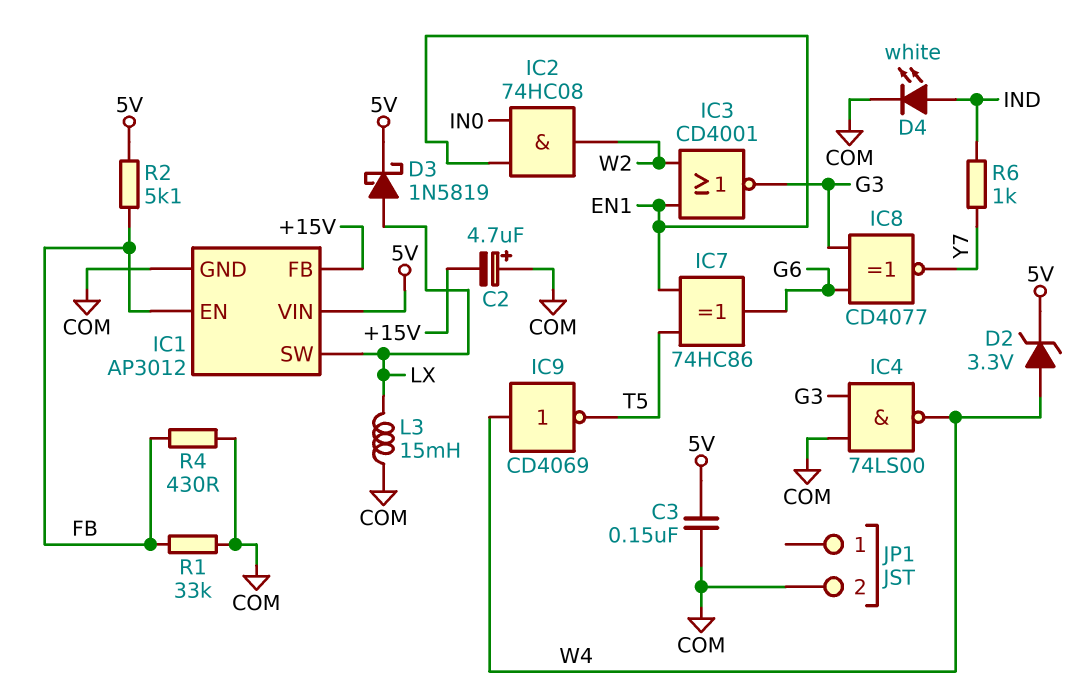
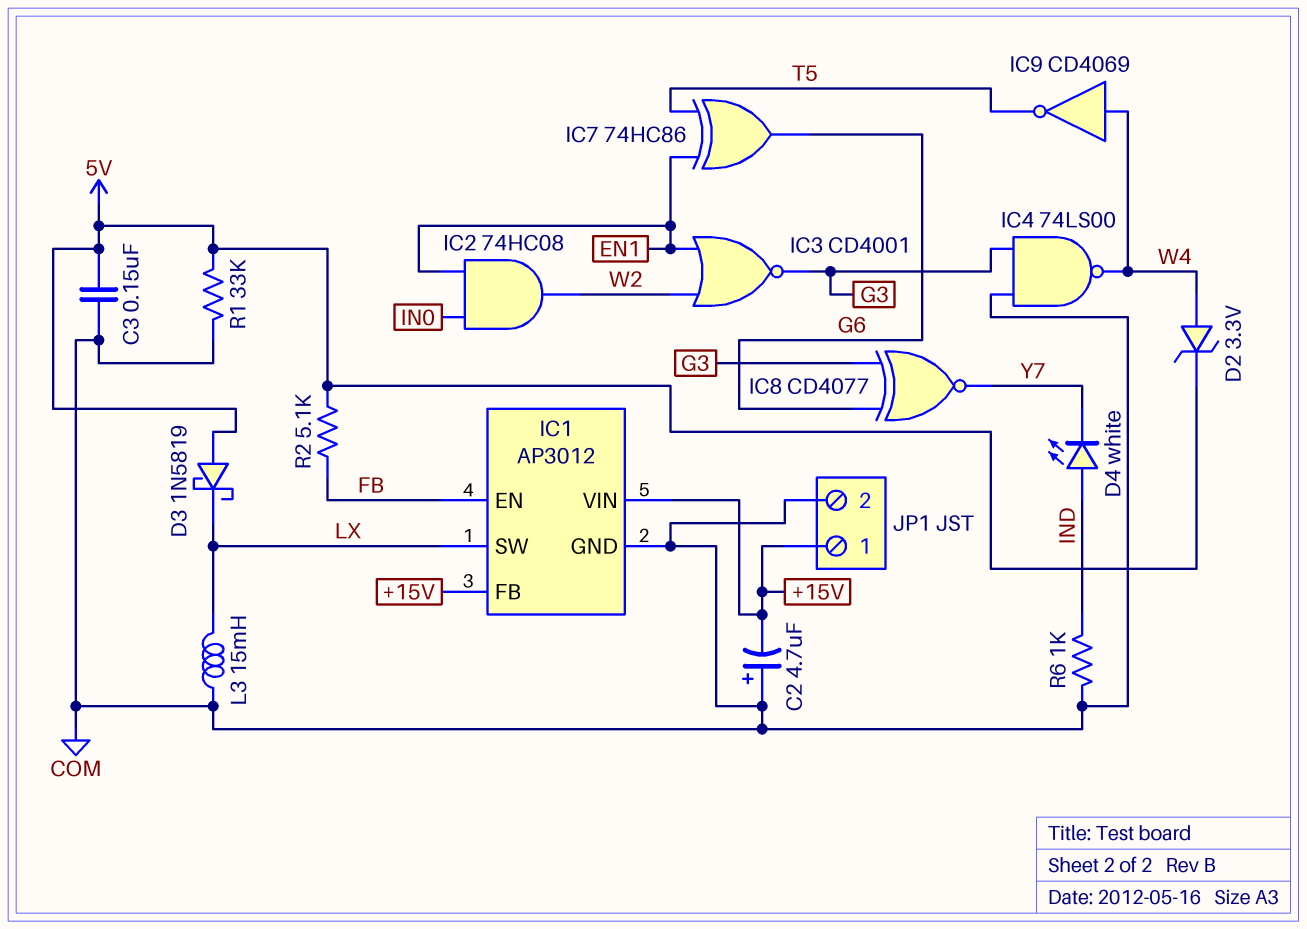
D3: schottky 1N5819 (A LX, K 5V) -> schottky 1N5819 (A 5V, K LX)
D4: LED white (A IND, K COM) -> LED white (A IND, K Y7)
IC1 pin VIN: 5V -> +15V
JP1 pin 1: none -> +15V
R1: 33k (COM, FB) -> 33k (5V, COM)
R4: 430 (COM, FB) -> none
R6: 1k (IND, Y7) -> 1k (COM, IND)

